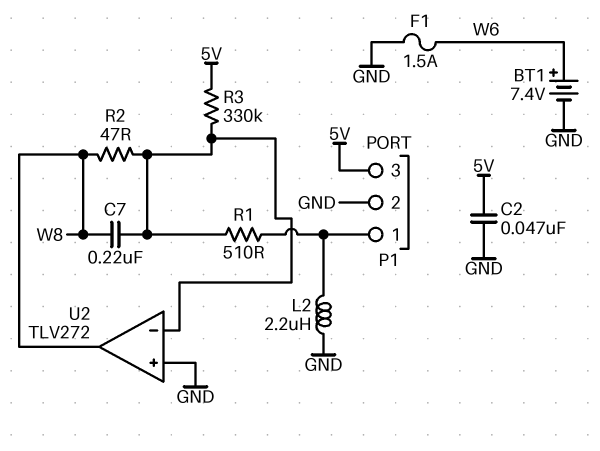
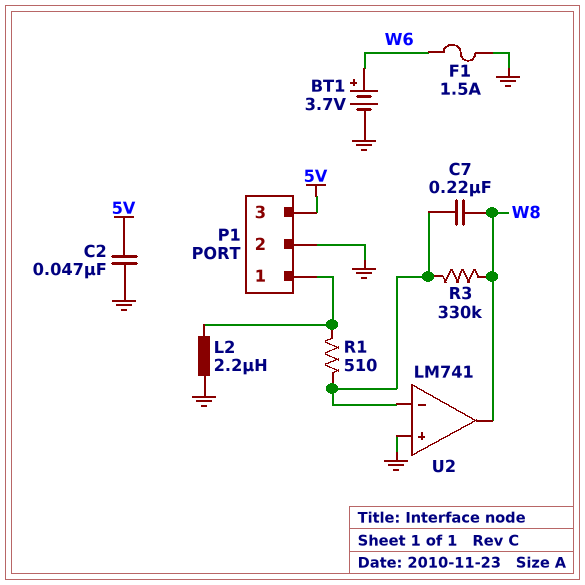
BT1: 7.4V (plus W6, minus GND) -> 3.7V (plus W6, minus GND)
R2: 47 (U2/in-, W8) -> none
R3: 330k (5V, U2/in-) -> 330k (U2/in-, W8)
U2: TLV272 -> LM741

